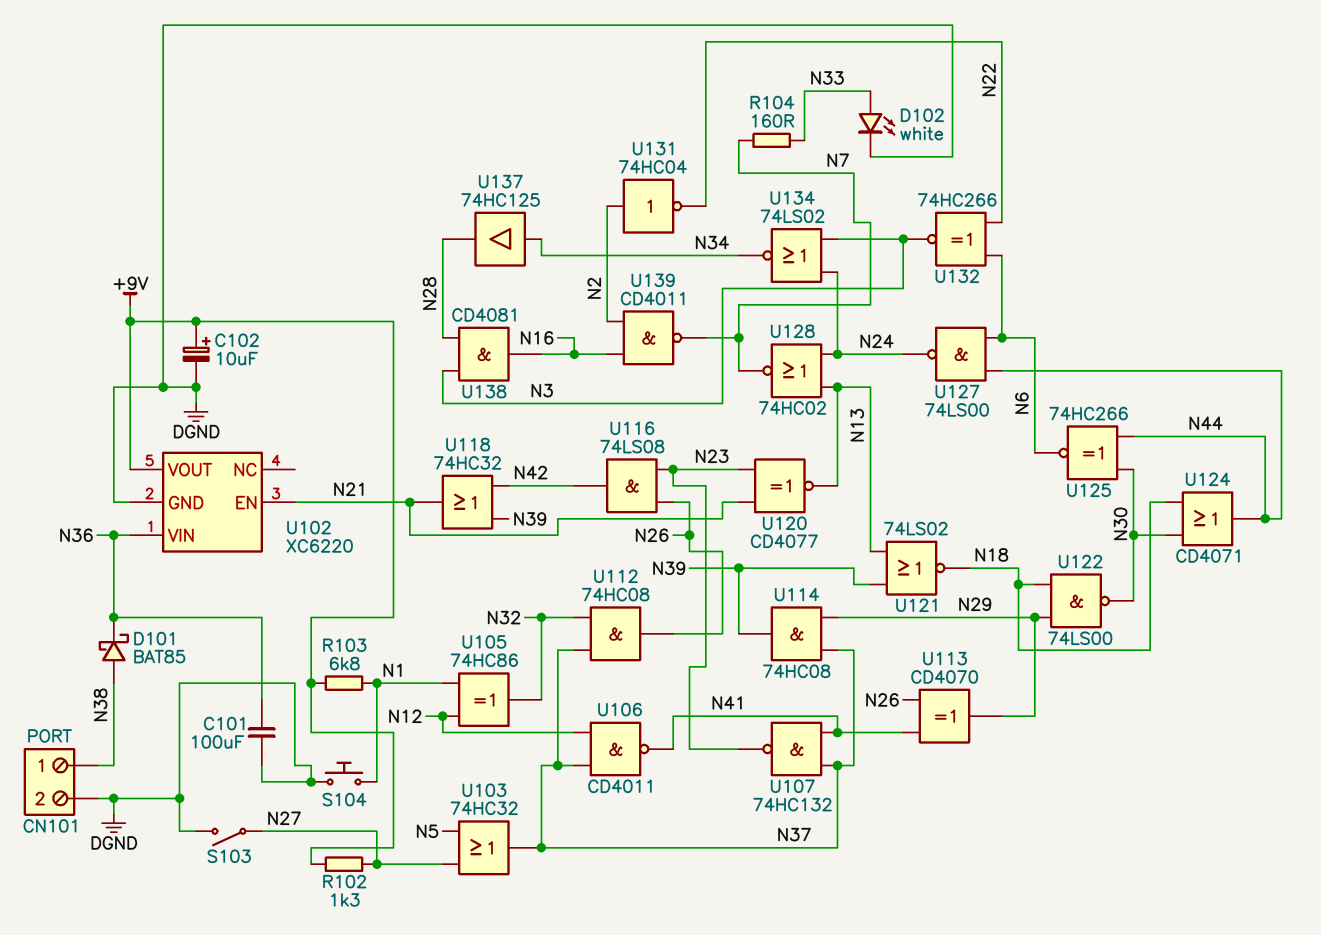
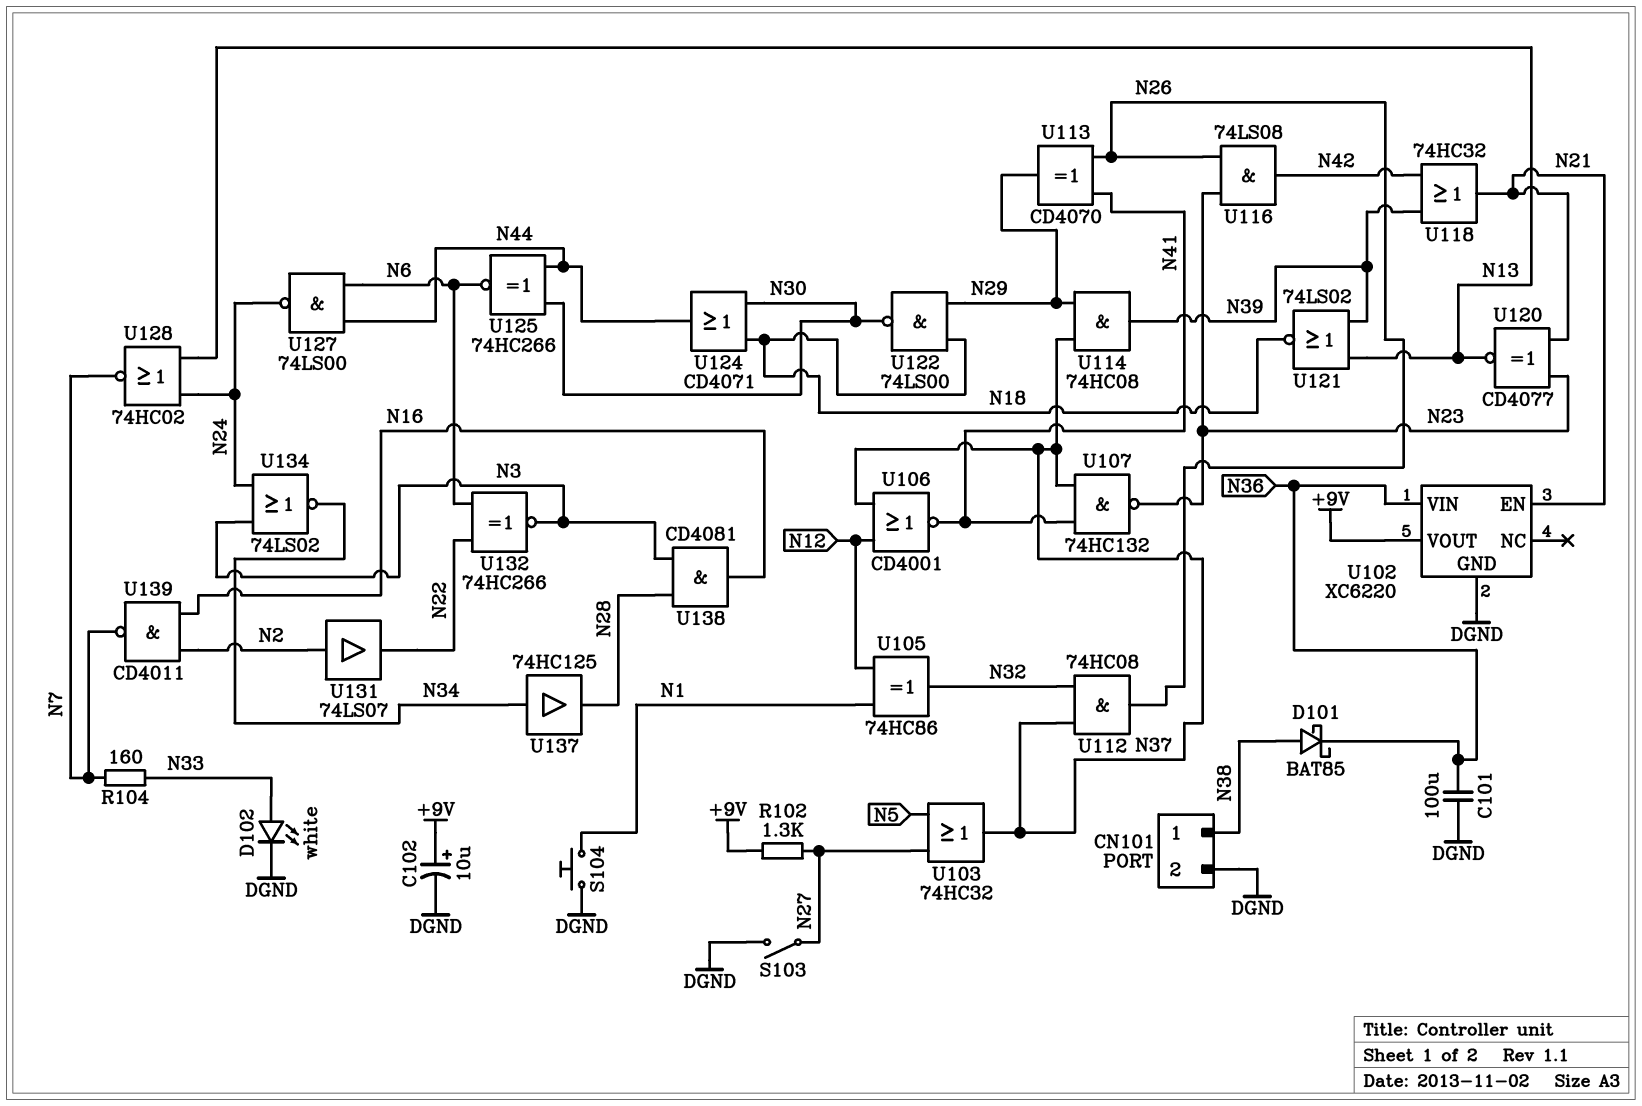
R103: 6.8k (+9V, N1) -> none
U106: NAND CD4011 (in N12, in N37, out N41) -> NOR CD4001 (in N12, in N37, out N41)
U131: NOT 74HC04 (in N2, out N22) -> buffer 74LS07 (in N2, out N22)

